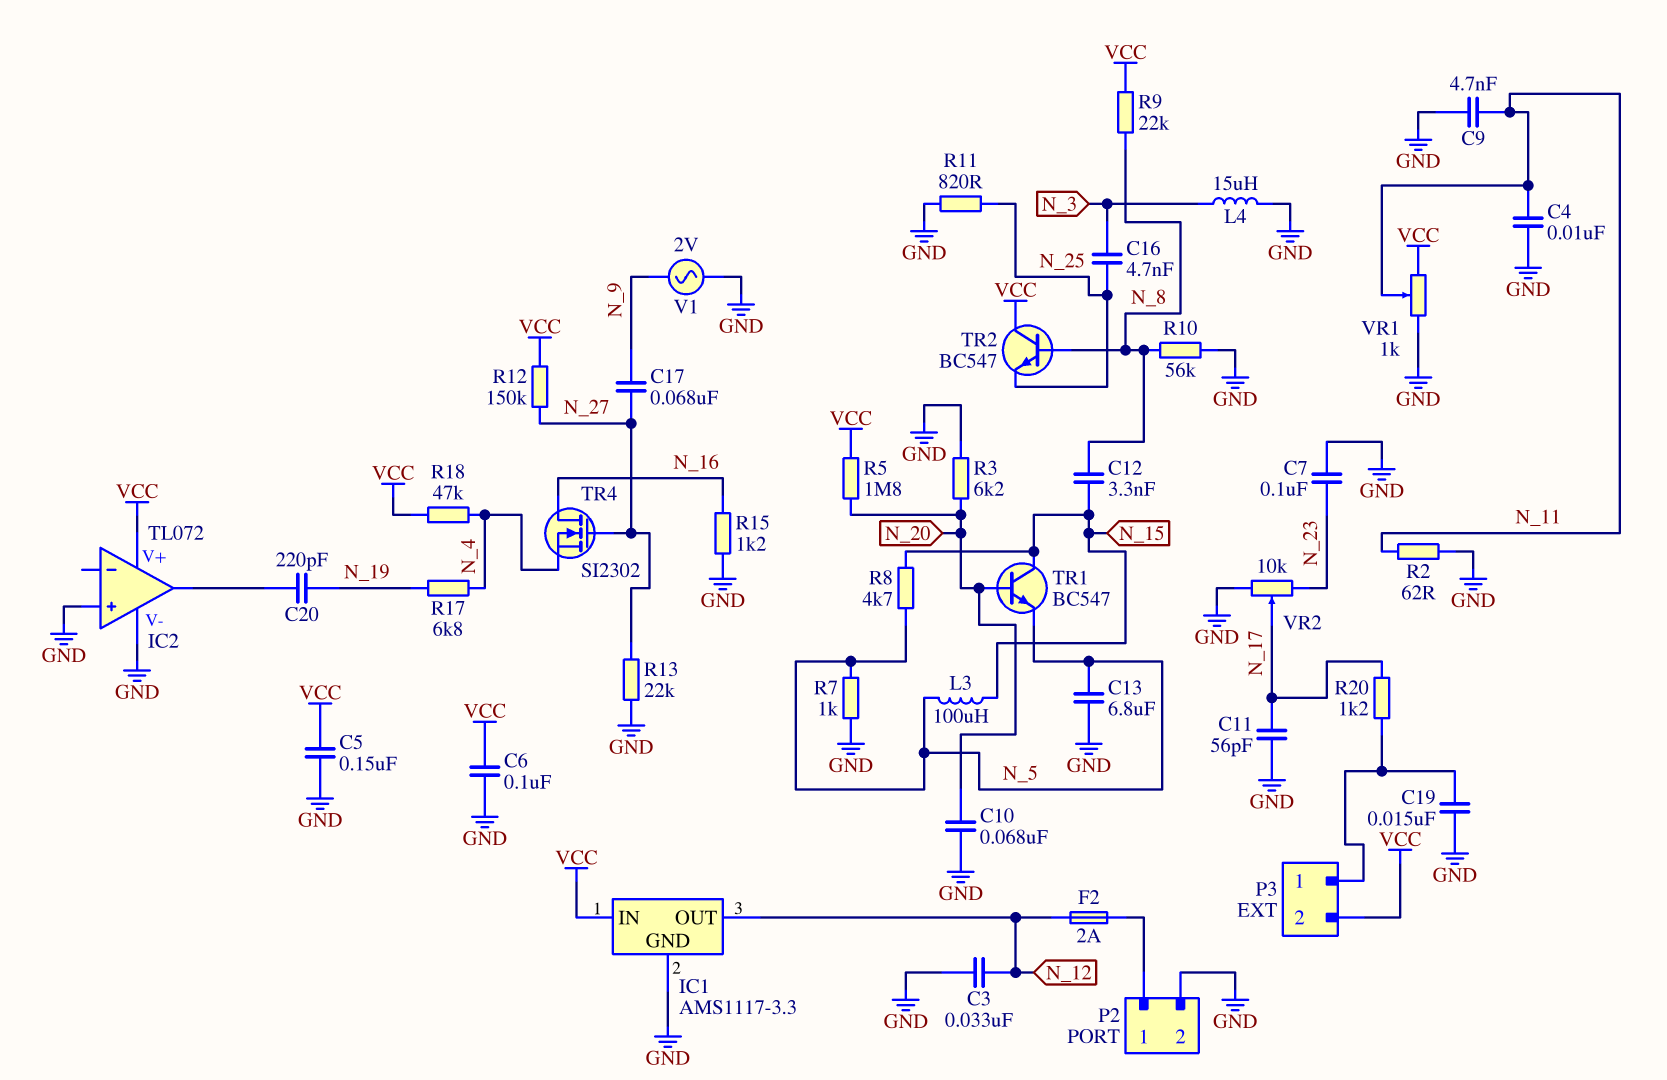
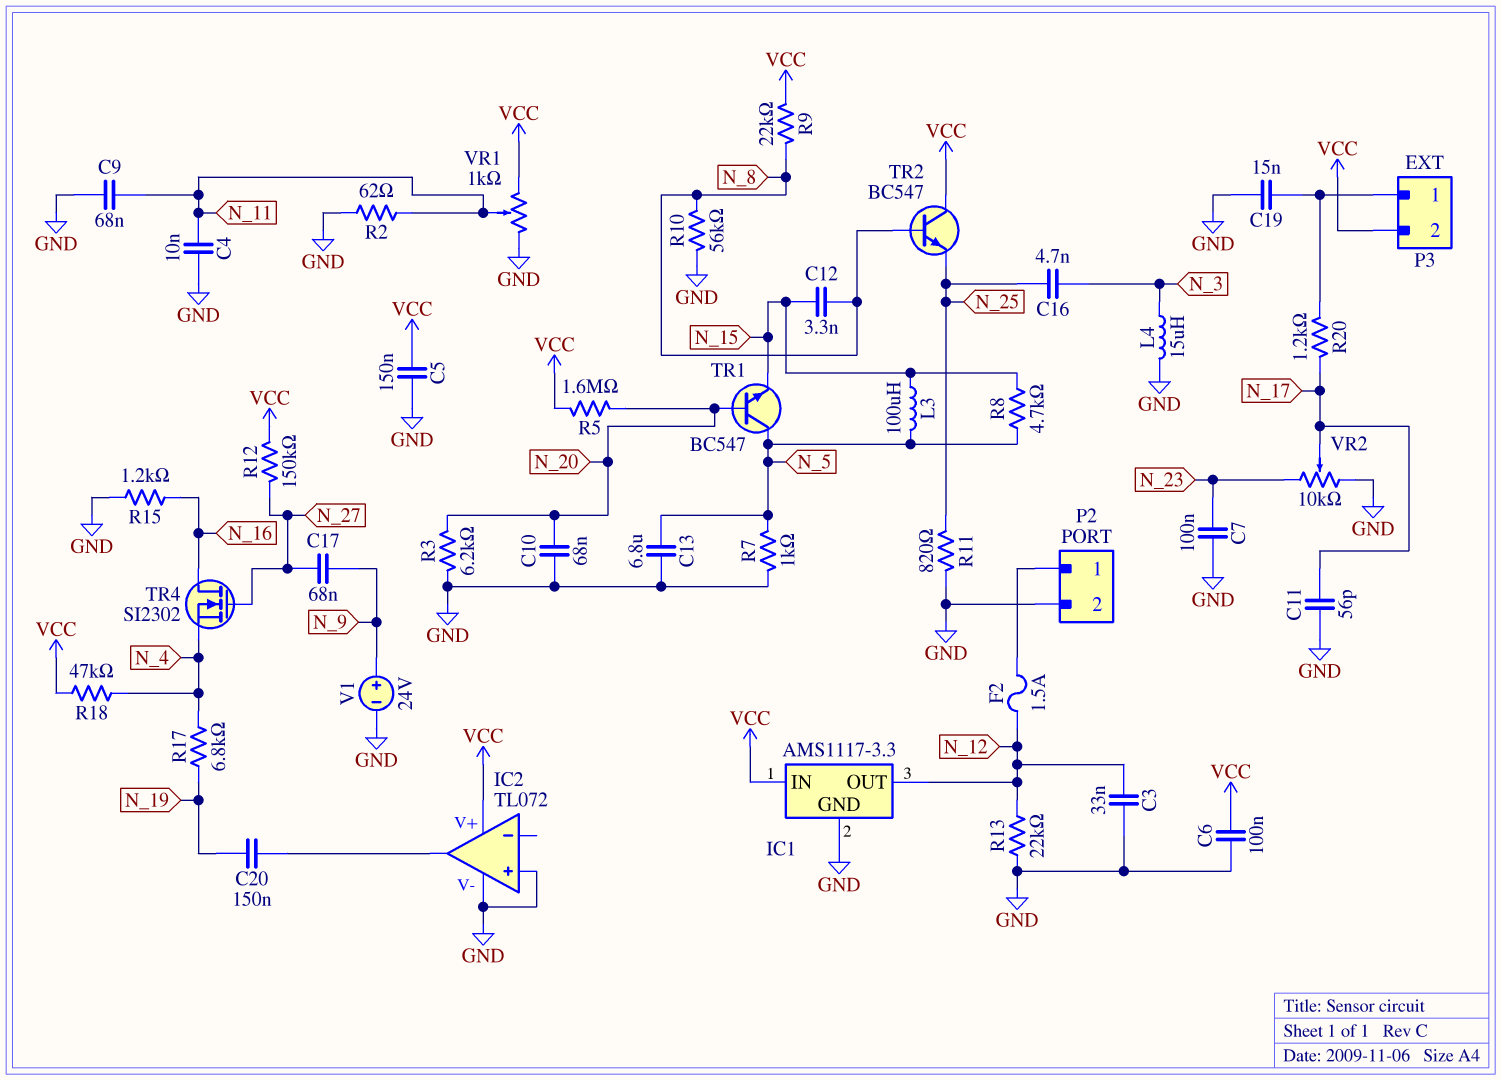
C9: 4.7nF (GND, N_11) -> 68nF (GND, N_11)
C20: 220pF (IC2/out, N_19) -> 150nF (IC2/out, N_19)
F2: 2A (N_12, P2/1) -> 1.5A (N_12, P2/1)
R5: 1.8M (N_20, VCC) -> 1.6M (N_20, VCC)
R13: 22k (GND, N_27) -> 22k (GND, N_12)
TR1: NPN BC547 (B N_20, C N_15, E N_5) -> NPN BC547 (B N_20, C N_5, E N_15)
V1: AC 2V (GND, N_9) -> 24V (plus N_9, minus GND)

